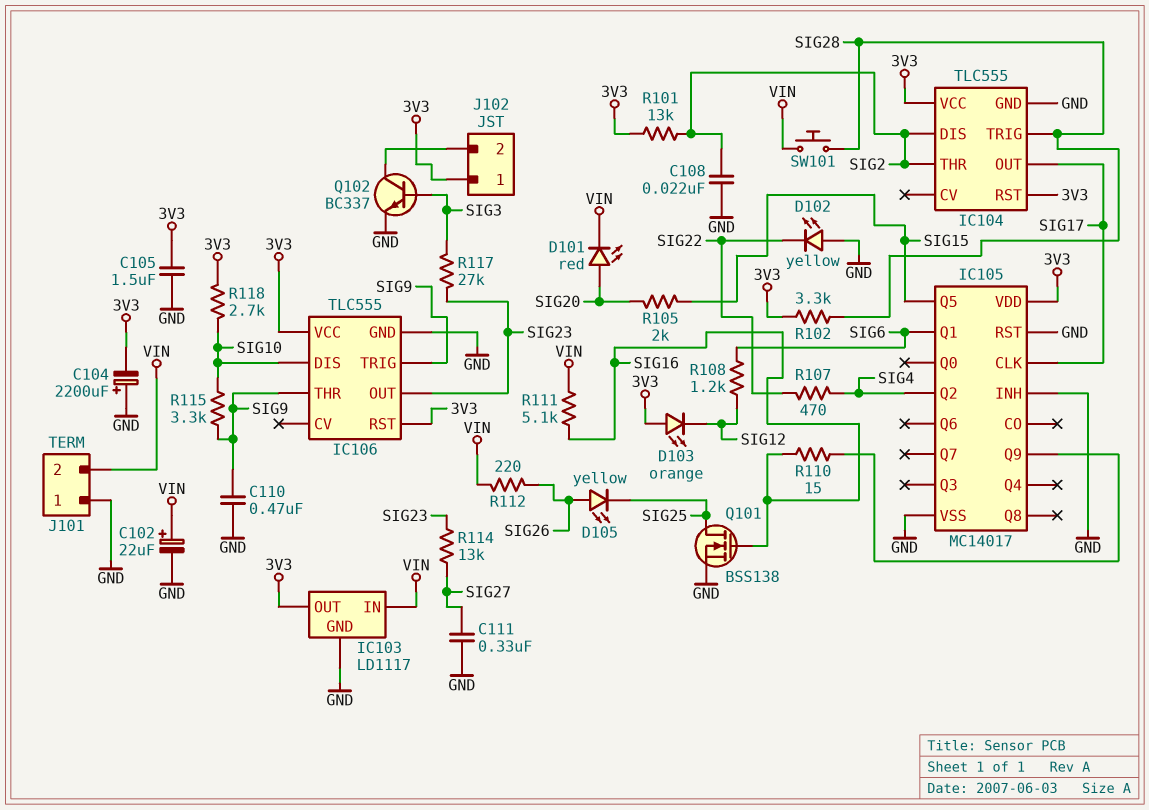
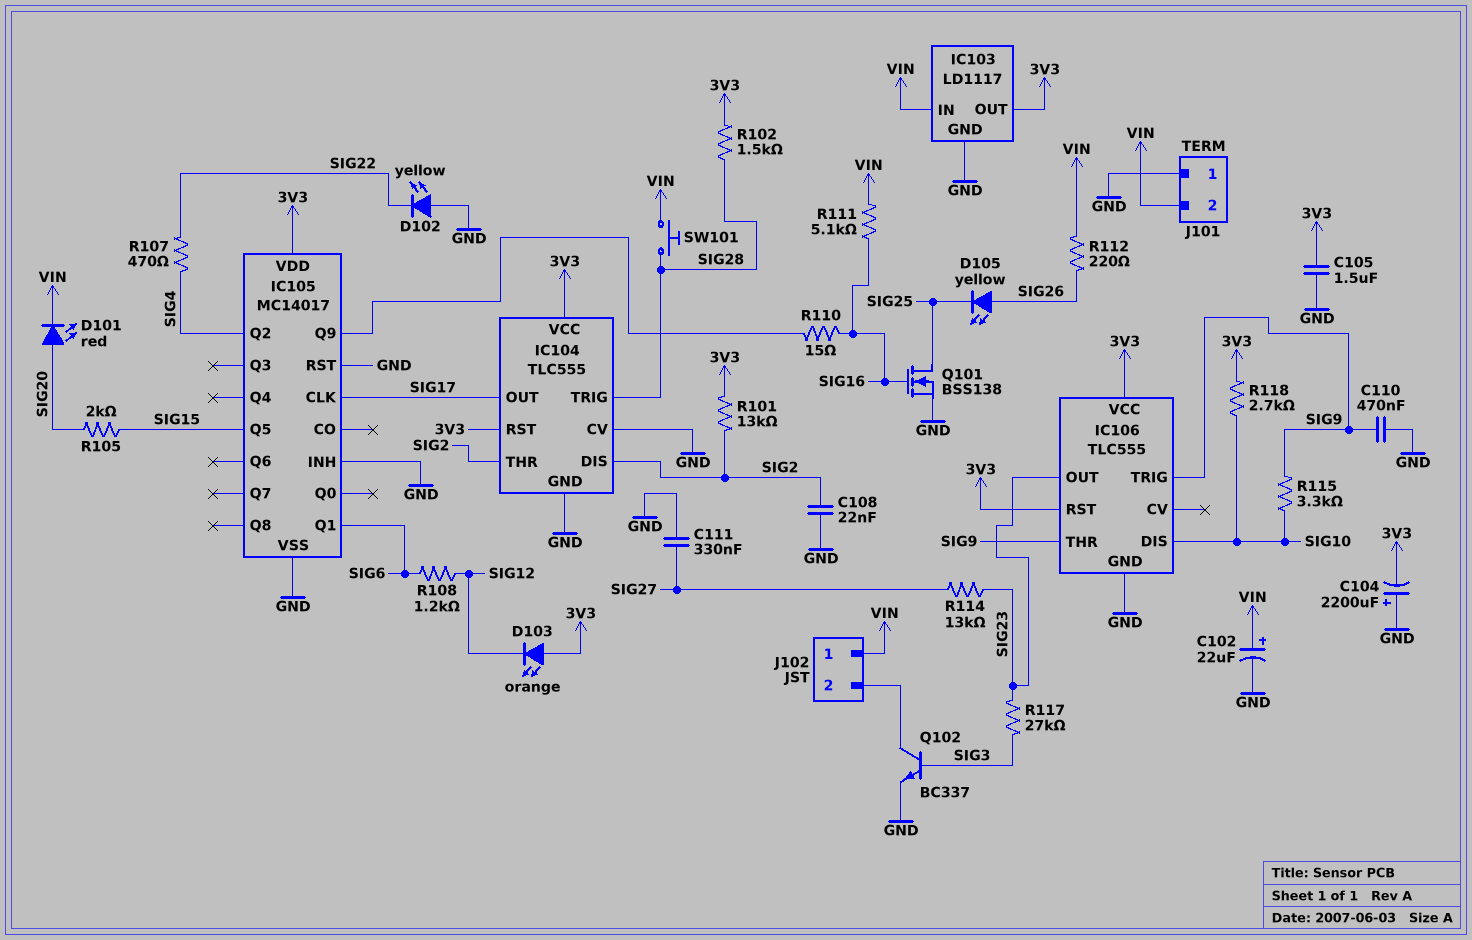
IC104 pin CV: none -> GND
J102 pin 1: 3V3 -> VIN
R102: 3.3k (3V3, SIG28) -> 1.5k (3V3, SIG28)

